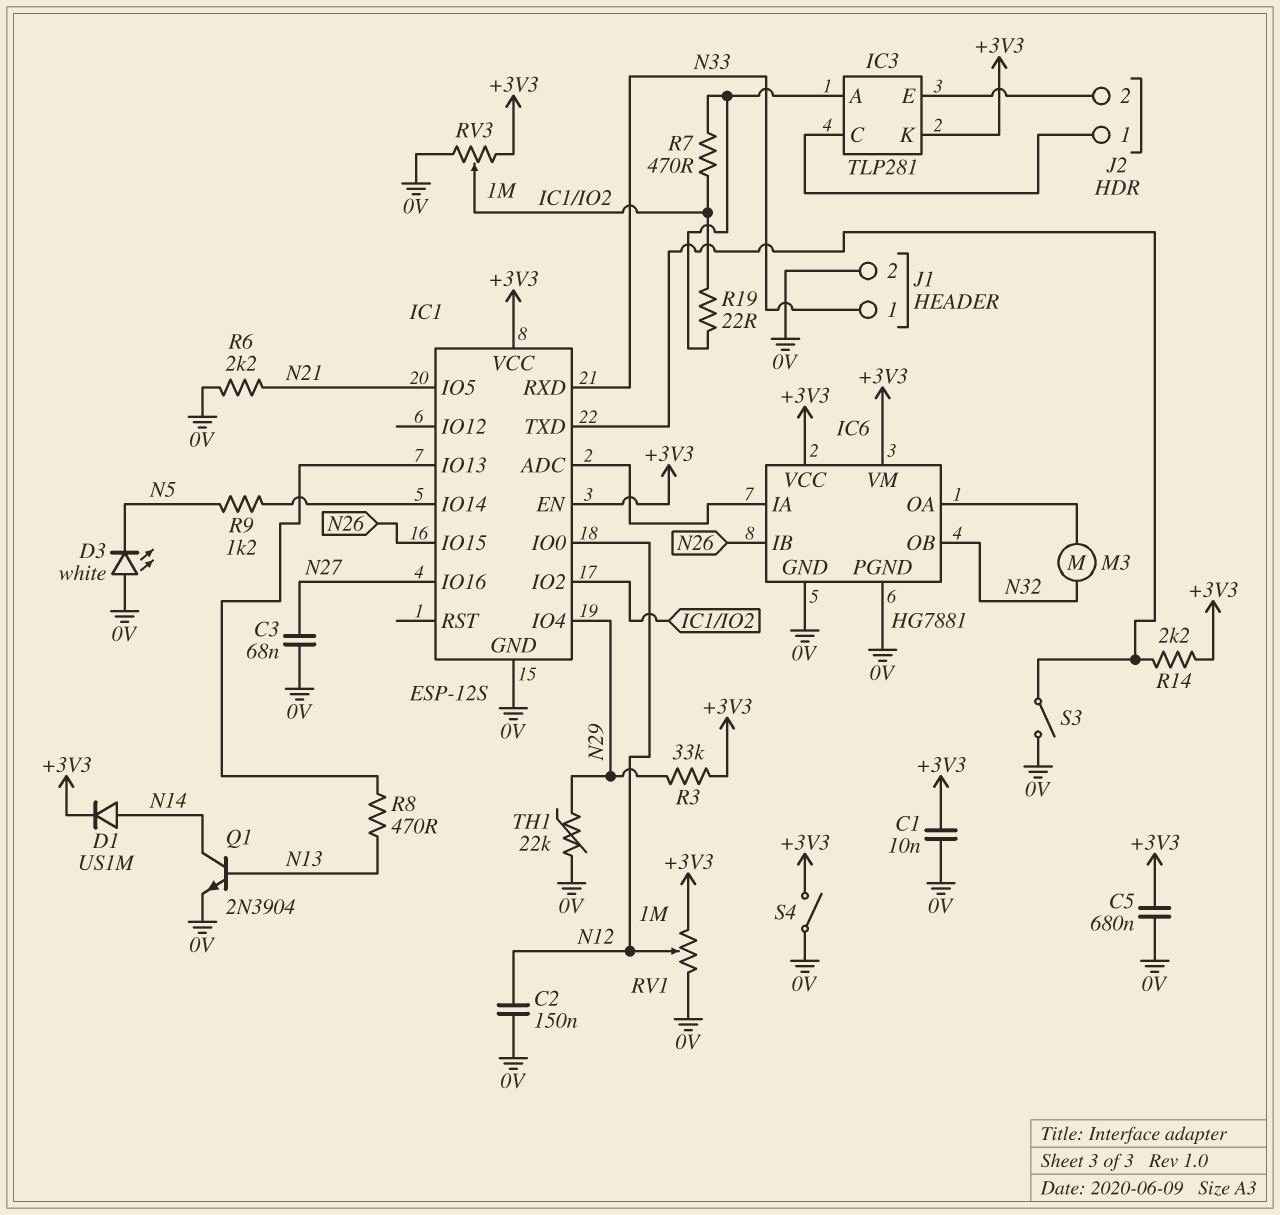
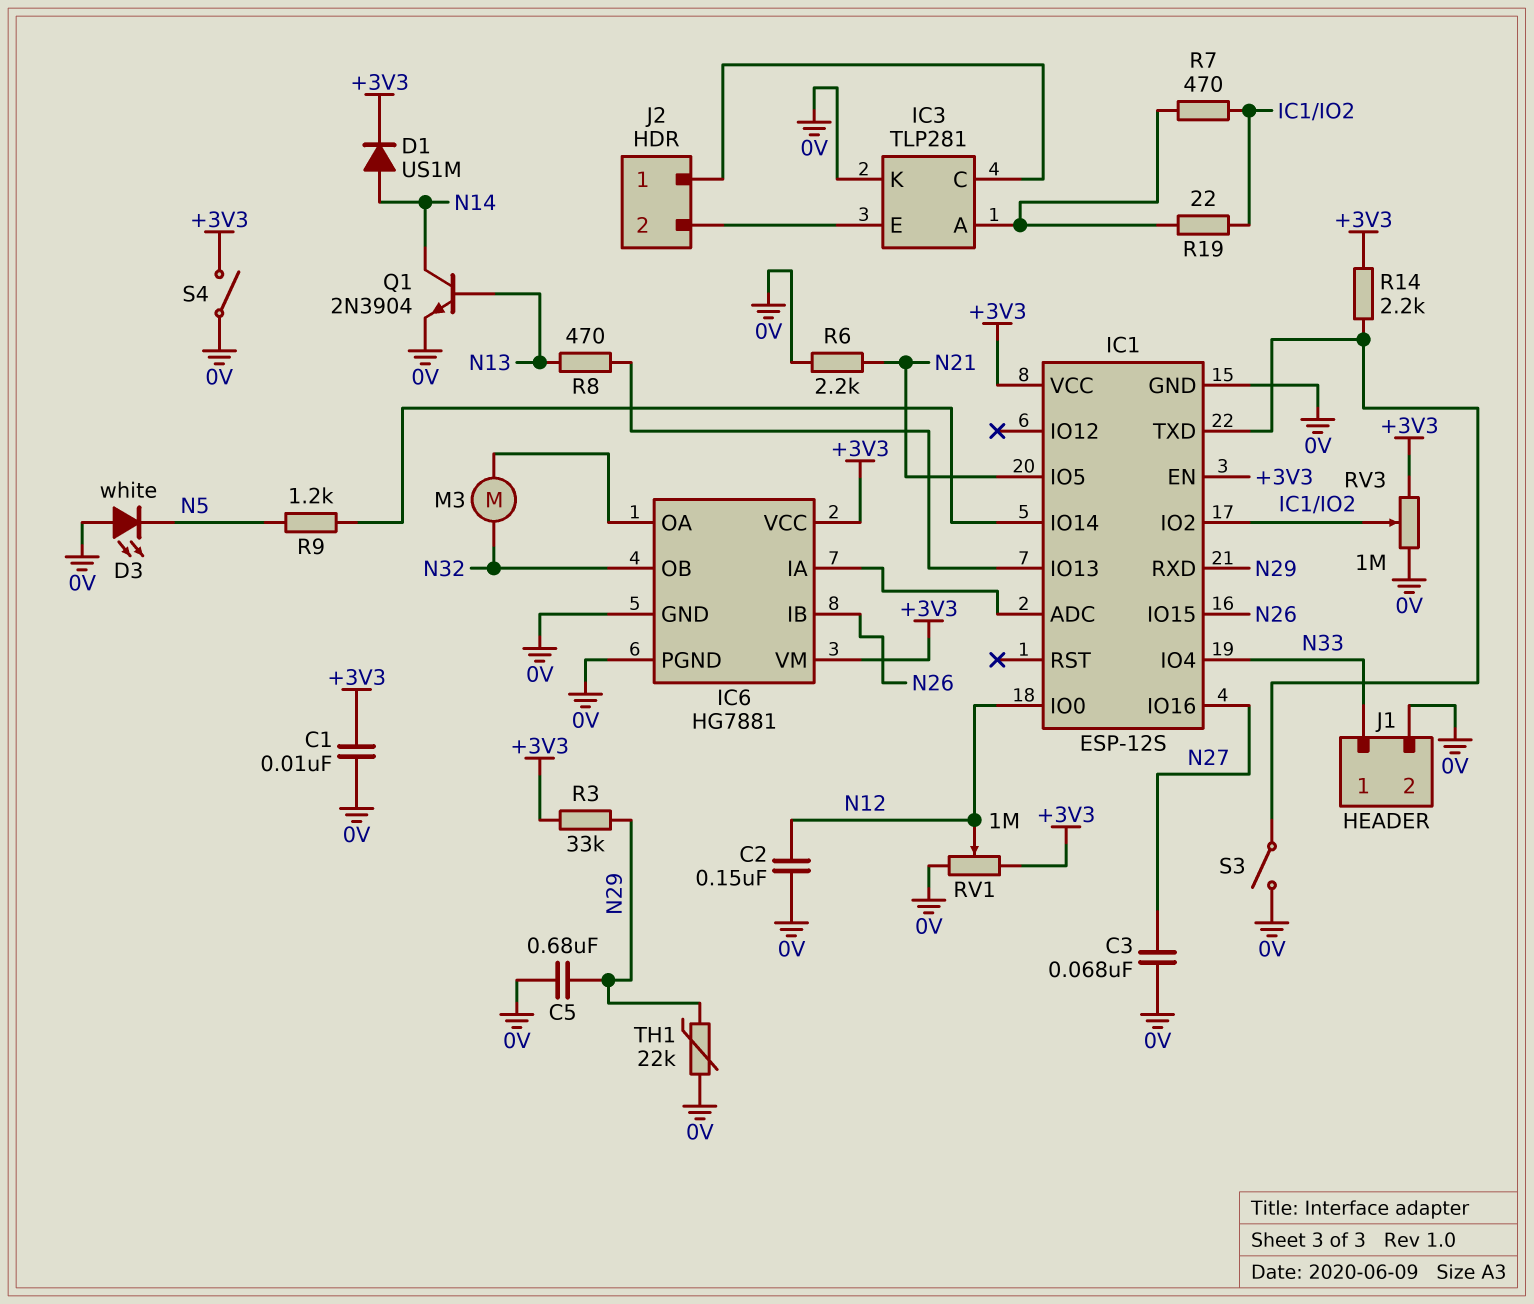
C5: 680nF (+3V3, 0V) -> 680nF (0V, N29)
IC1 pin IO4: N29 -> N33
IC1 pin RXD: N33 -> N29
IC3 pin K: +3V3 -> 0V

